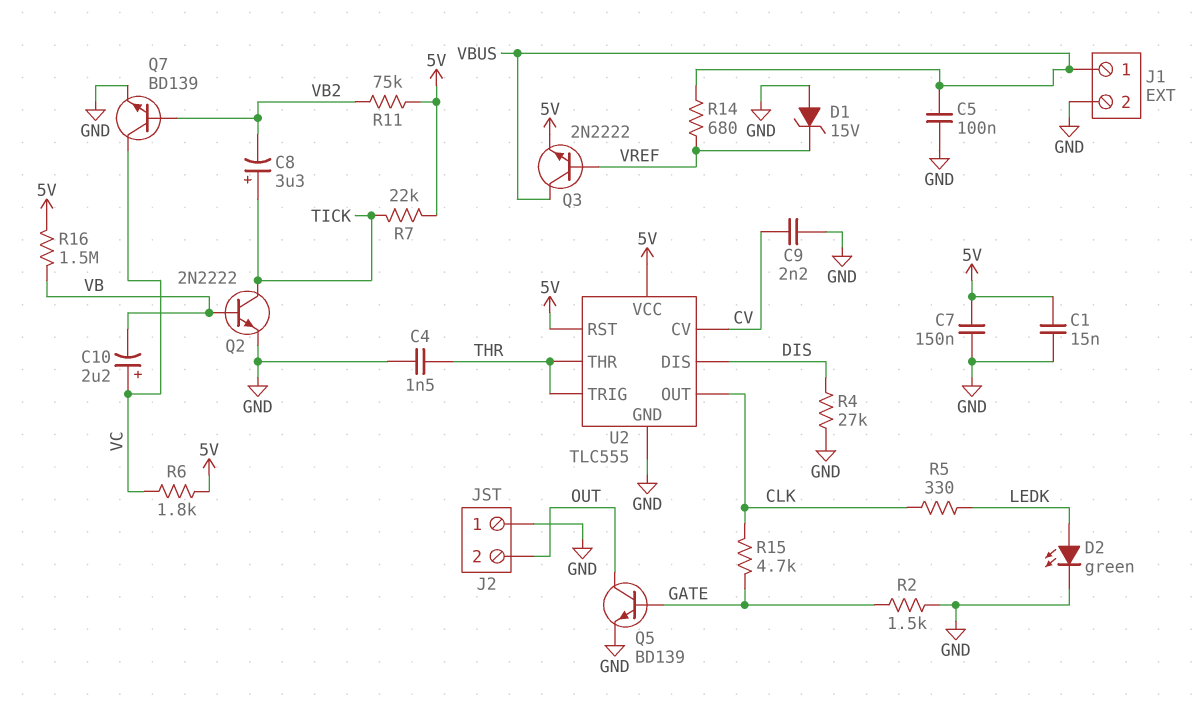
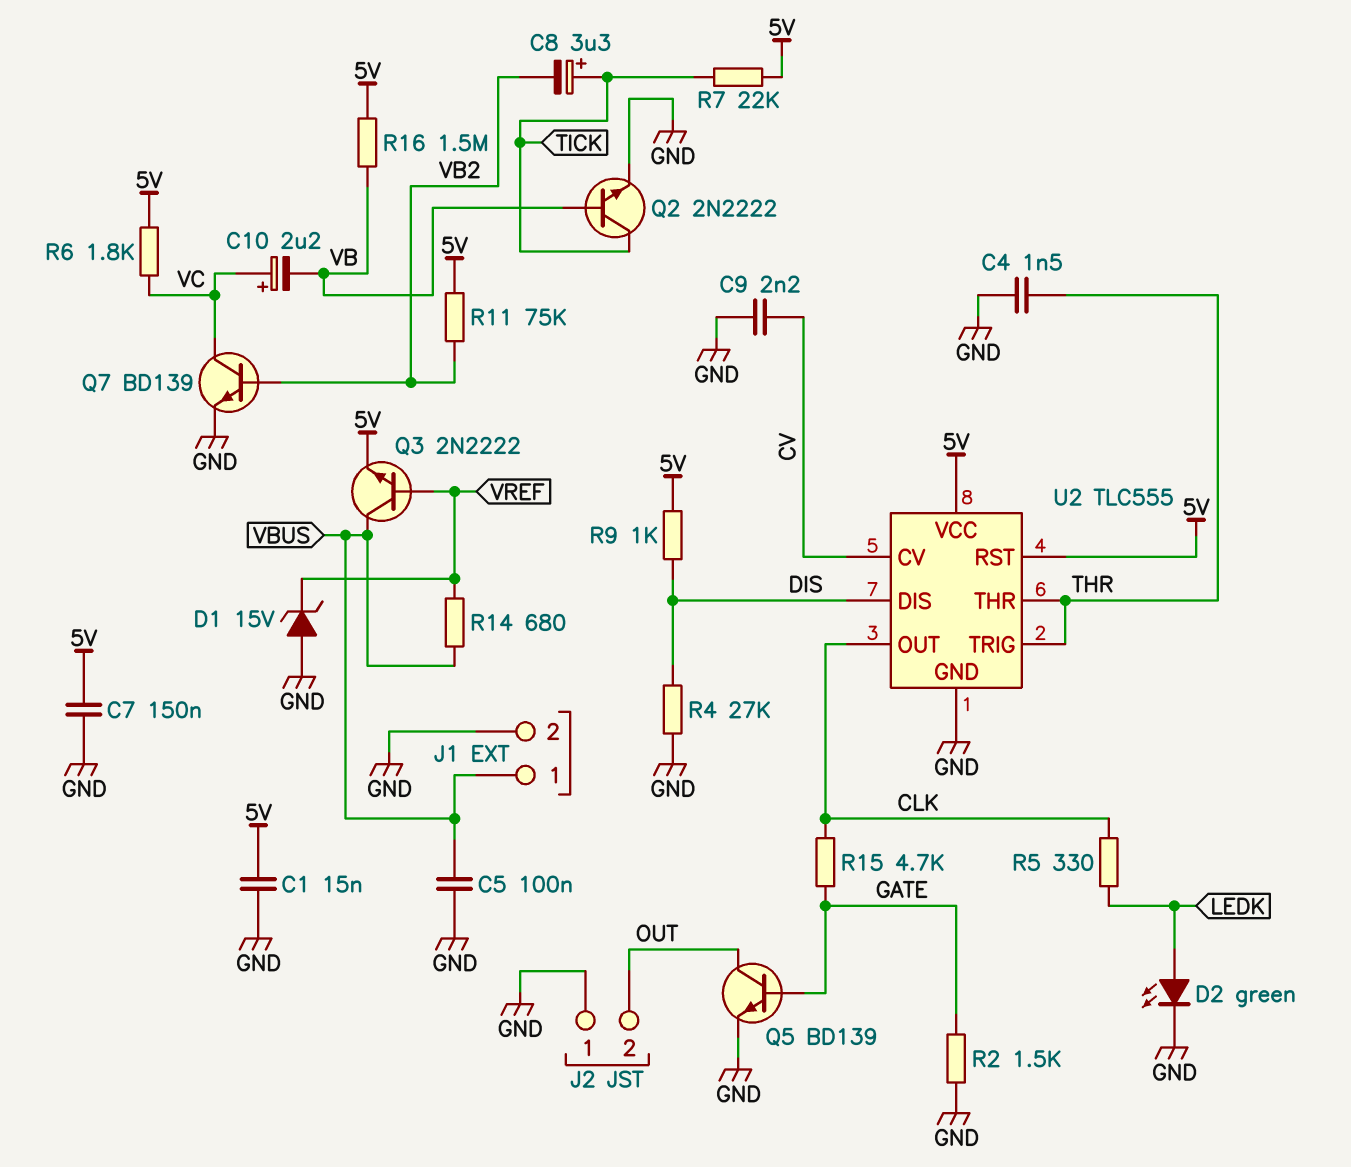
R9: none -> 1k (5V, DIS)

